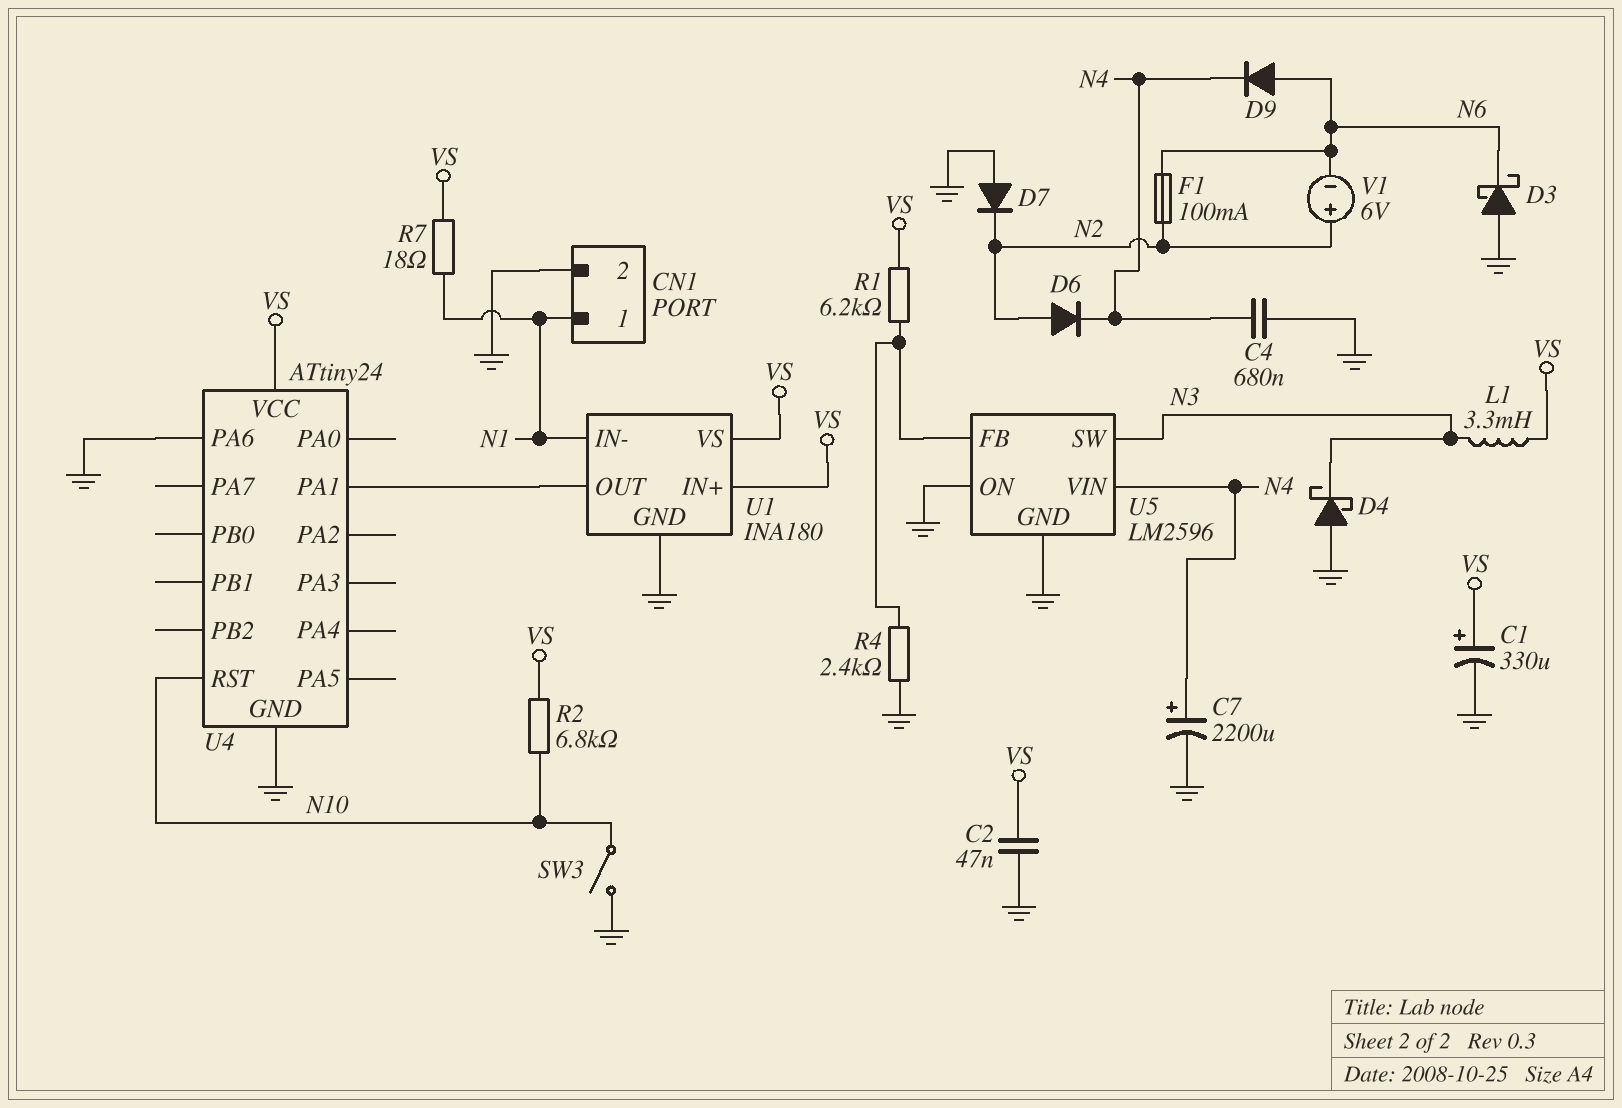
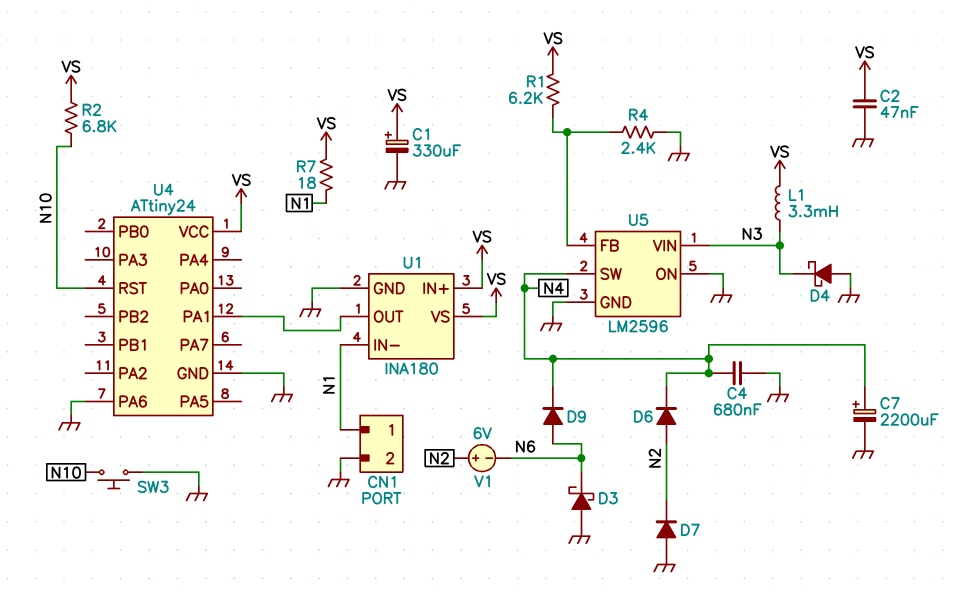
F1: 100mA (N2, N6) -> none
SW3: switch (GND, N10) -> button (GND, N10)
U5 pin SW: N3 -> N4
U5 pin VIN: N4 -> N3

